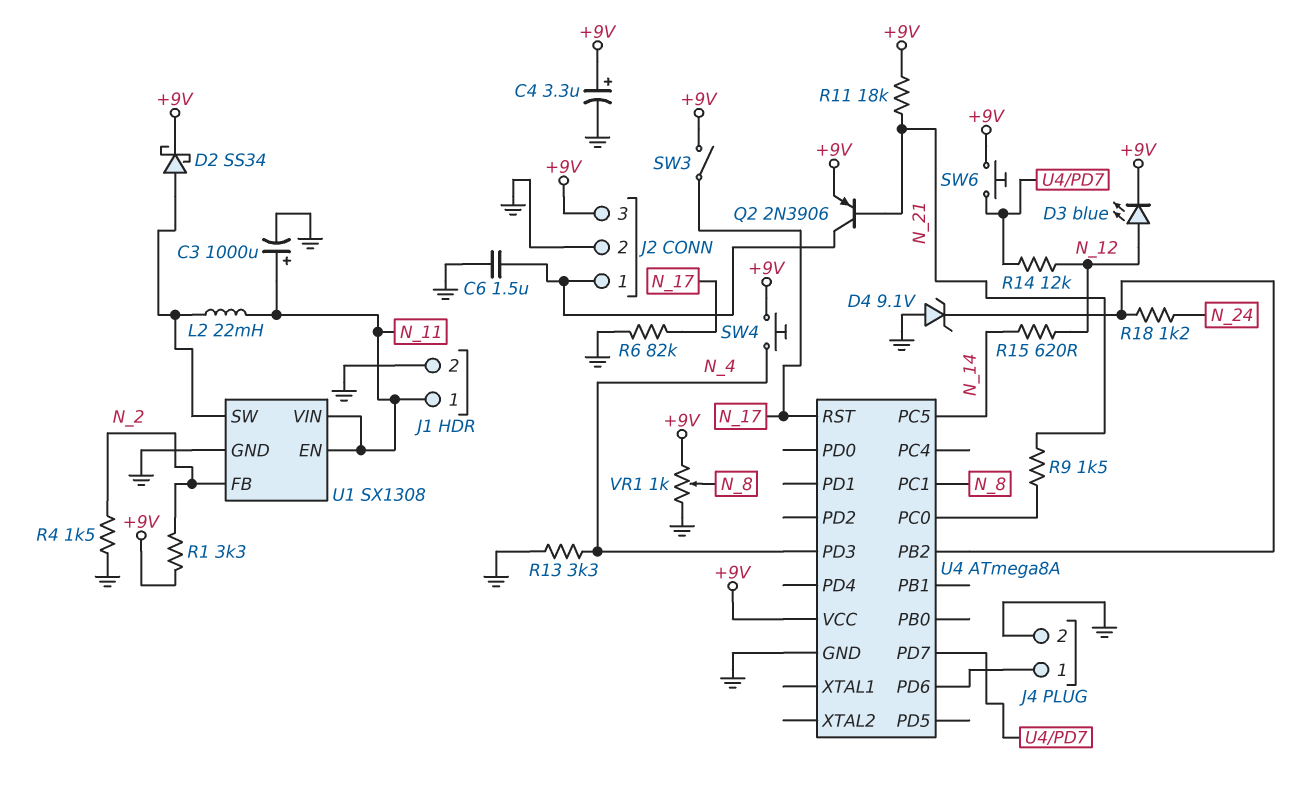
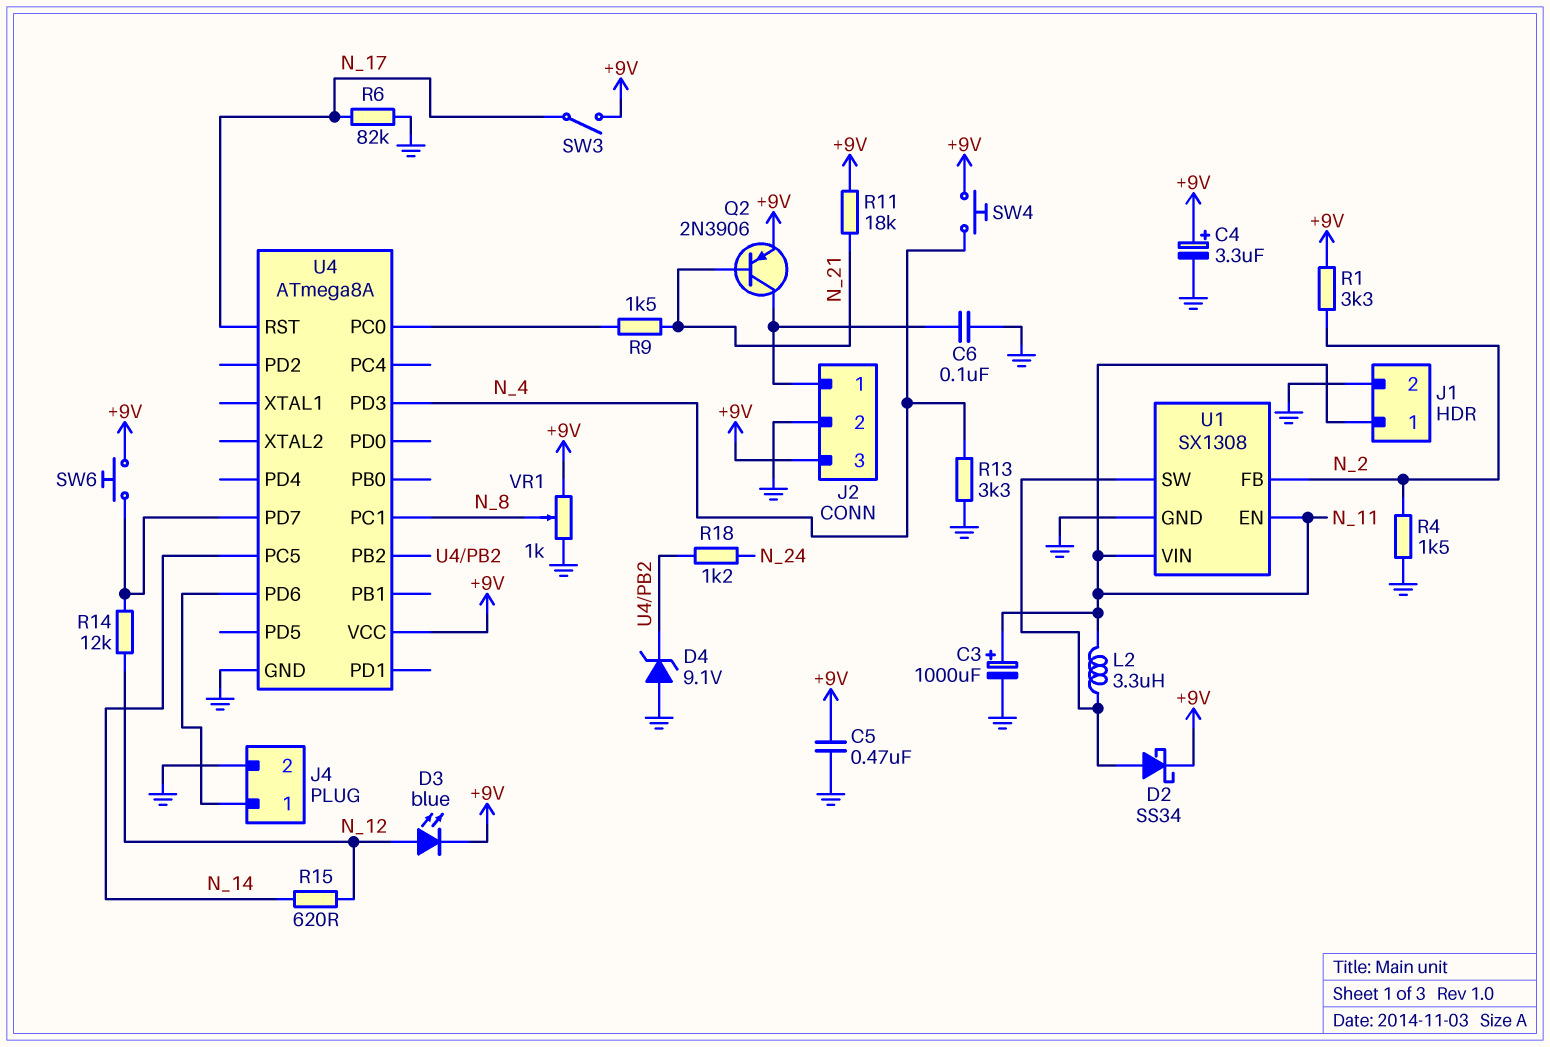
C5: none -> 470nF (+9V, GND)
C6: 1.5uF (GND, J2/1) -> 100nF (GND, J2/1)
L2: 22mH (N_11, U1/SW) -> 3.3uH (N_11, U1/SW)

